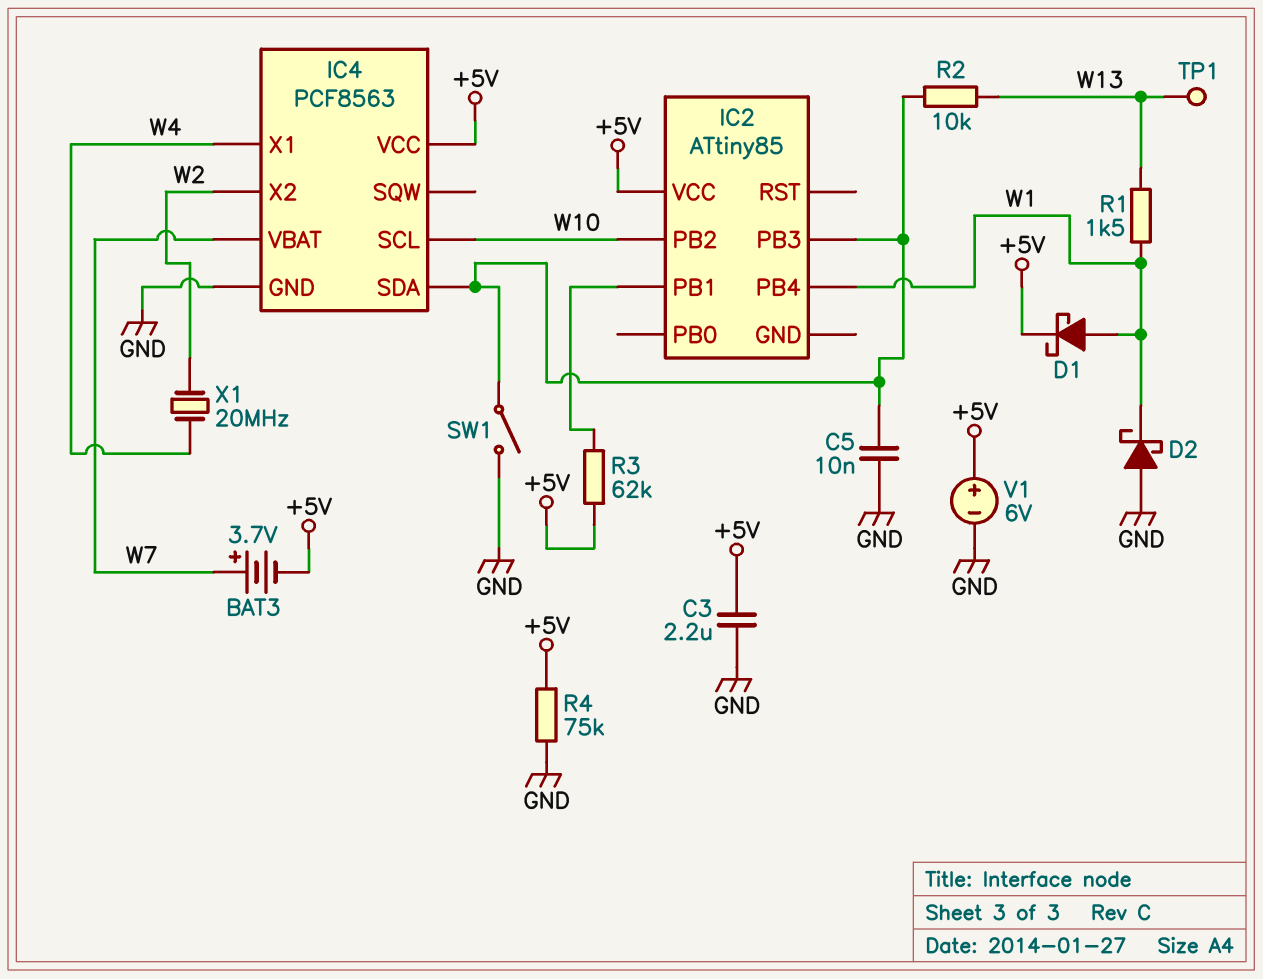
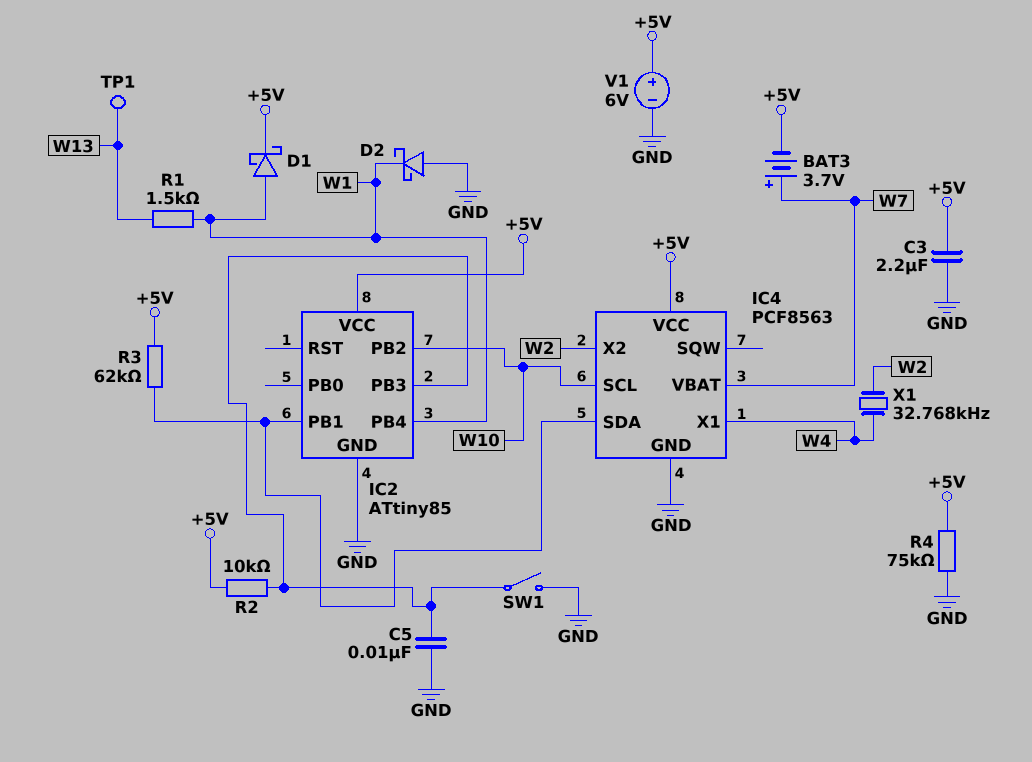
IC2 pin GND: none -> GND
IC4 pin SDA: IC2/PB3 -> IC2/PB1
R2: 10k (IC2/PB3, W13) -> 10k (+5V, IC2/PB3)
X1: 20MHz (W2, W4) -> 32.768kHz (W2, W4)

